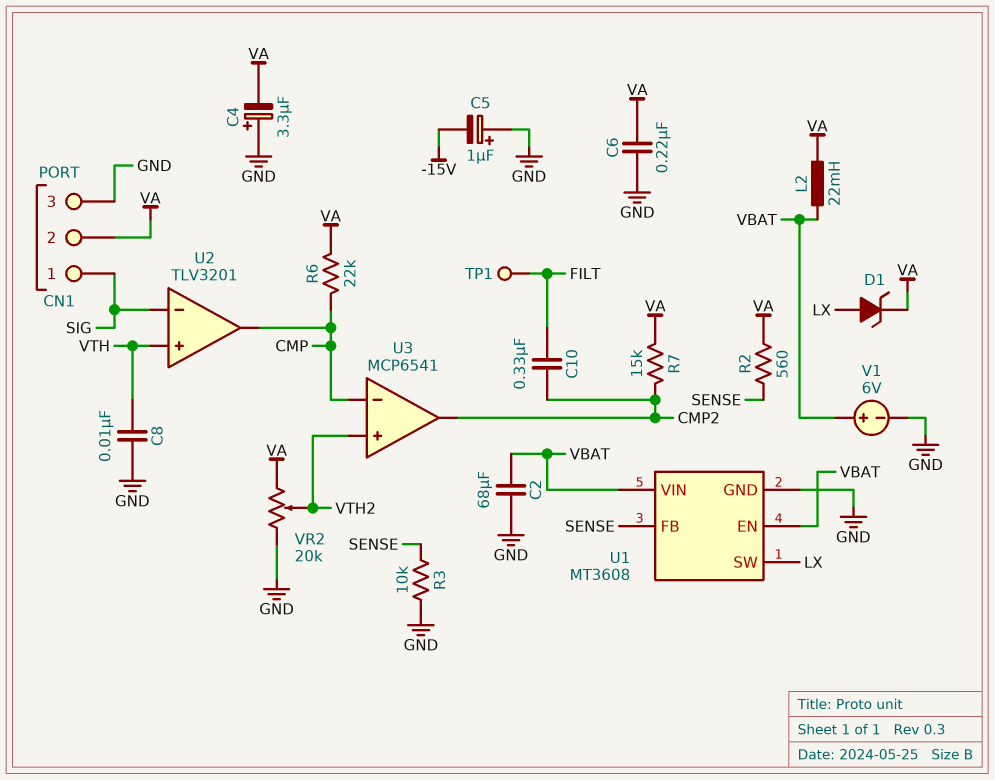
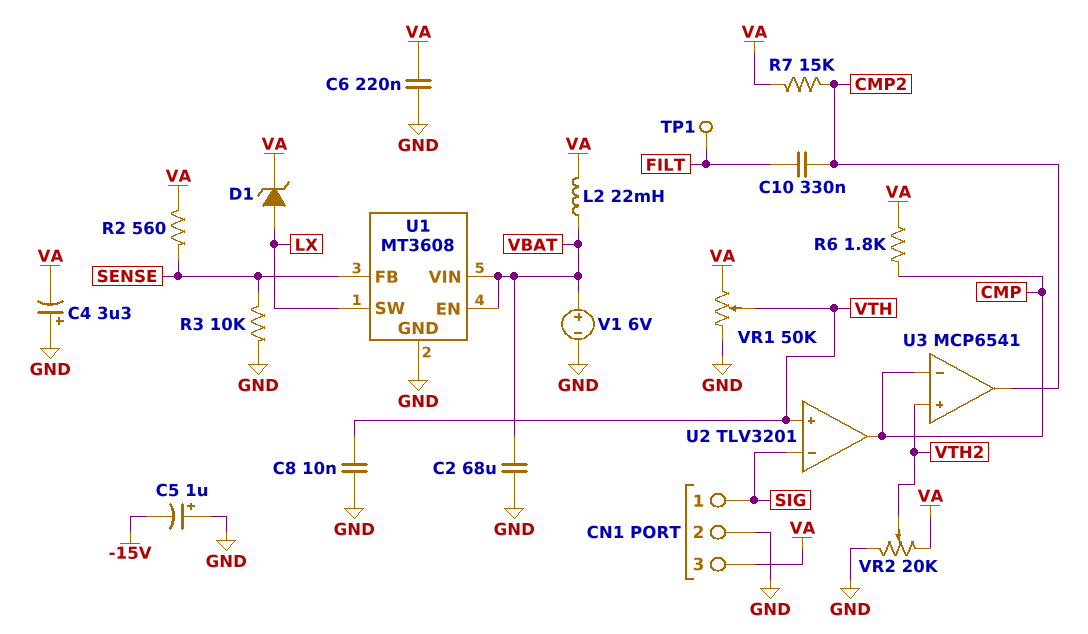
CN1 pin 2: VA -> GND
CN1 pin 3: GND -> VA
R6: 22k (CMP, VA) -> 1.8k (CMP, VA)
VR1: none -> 50k (GND, VA, wiper VTH)

